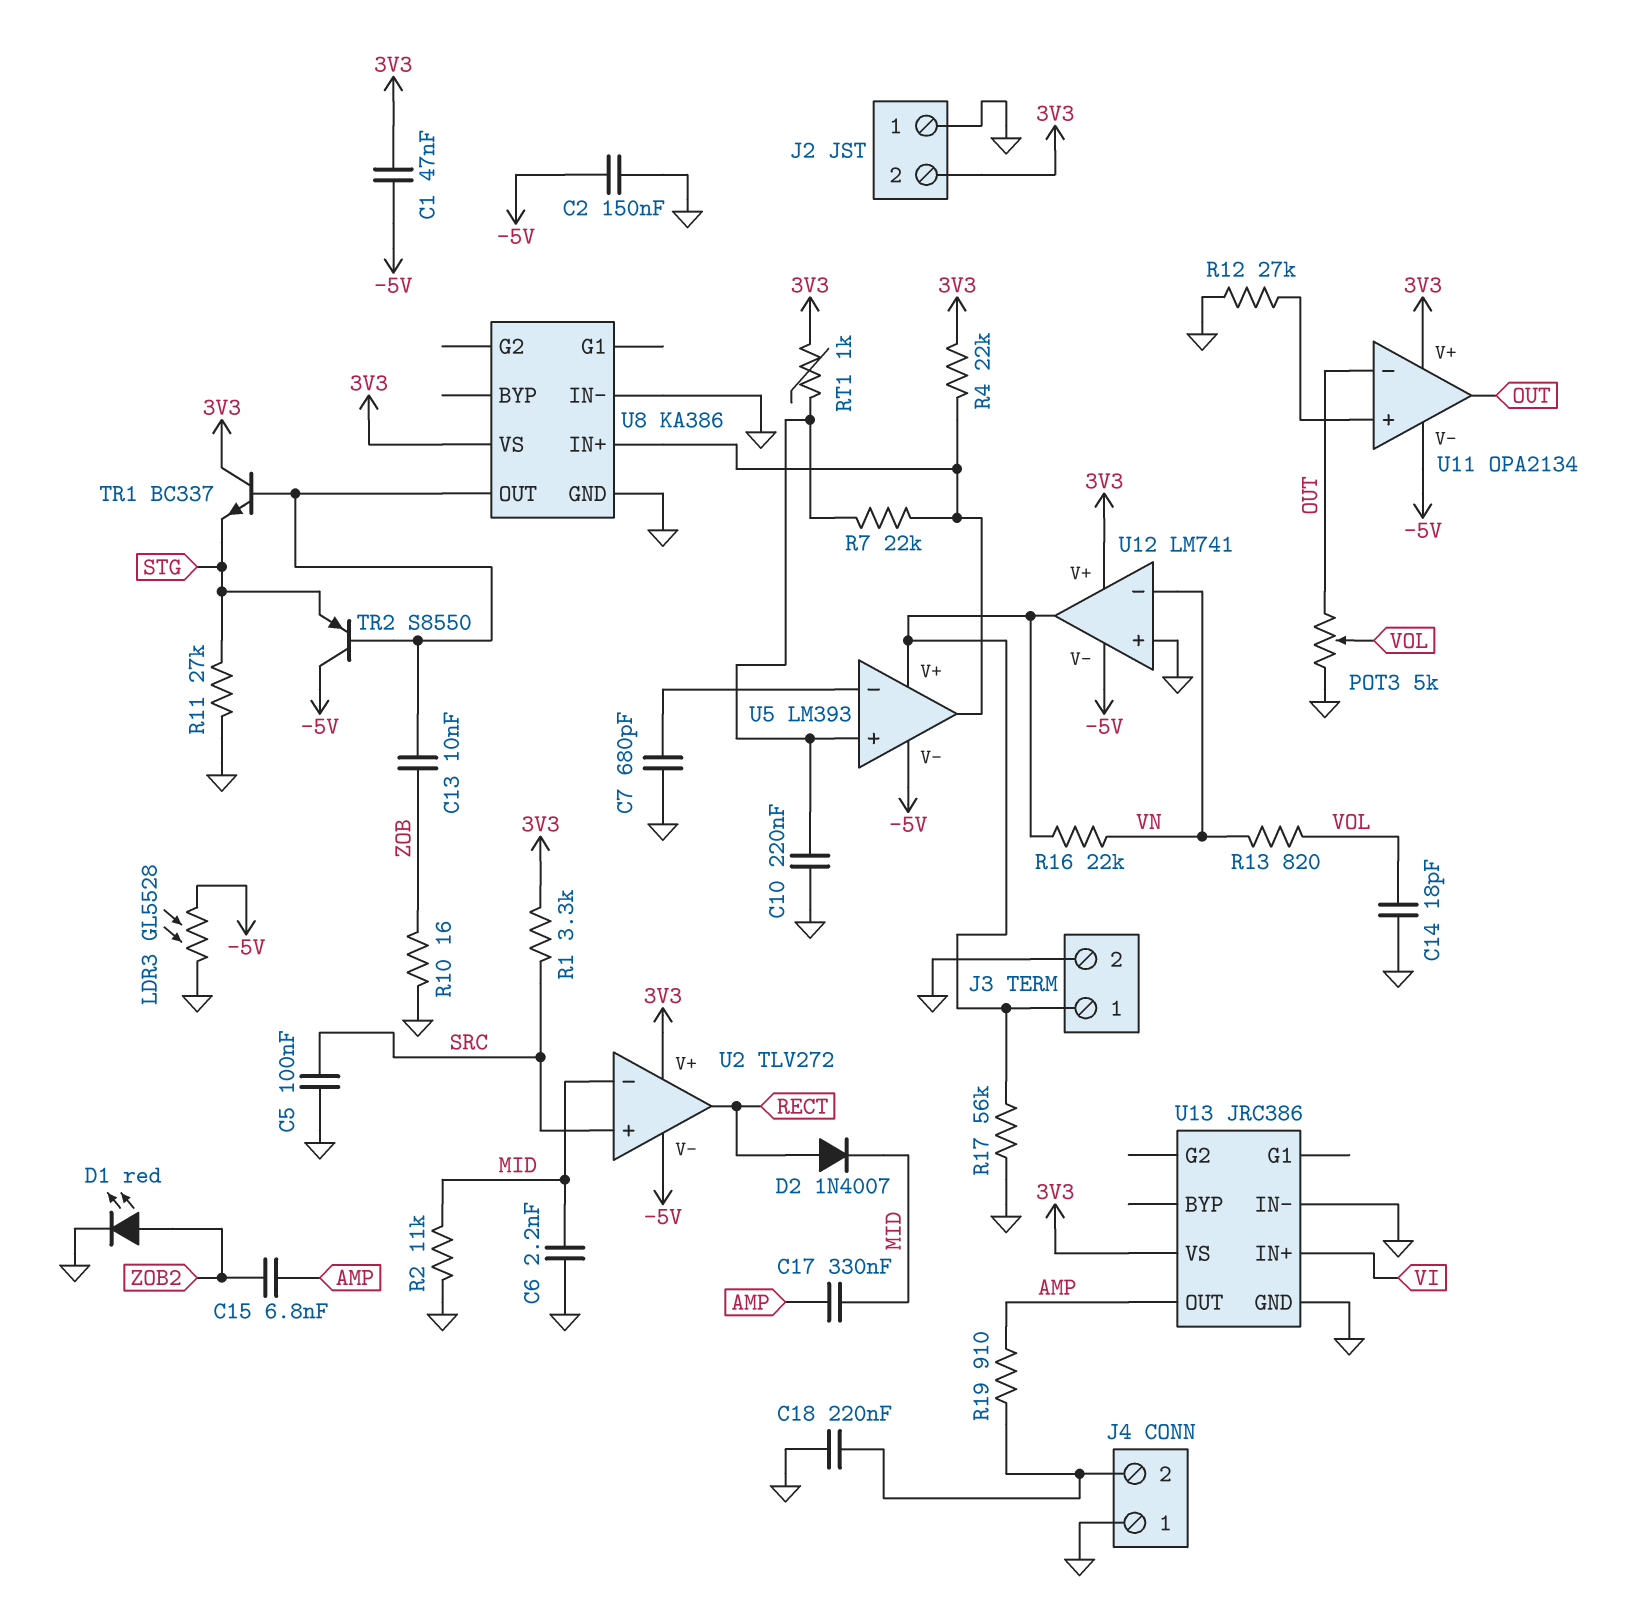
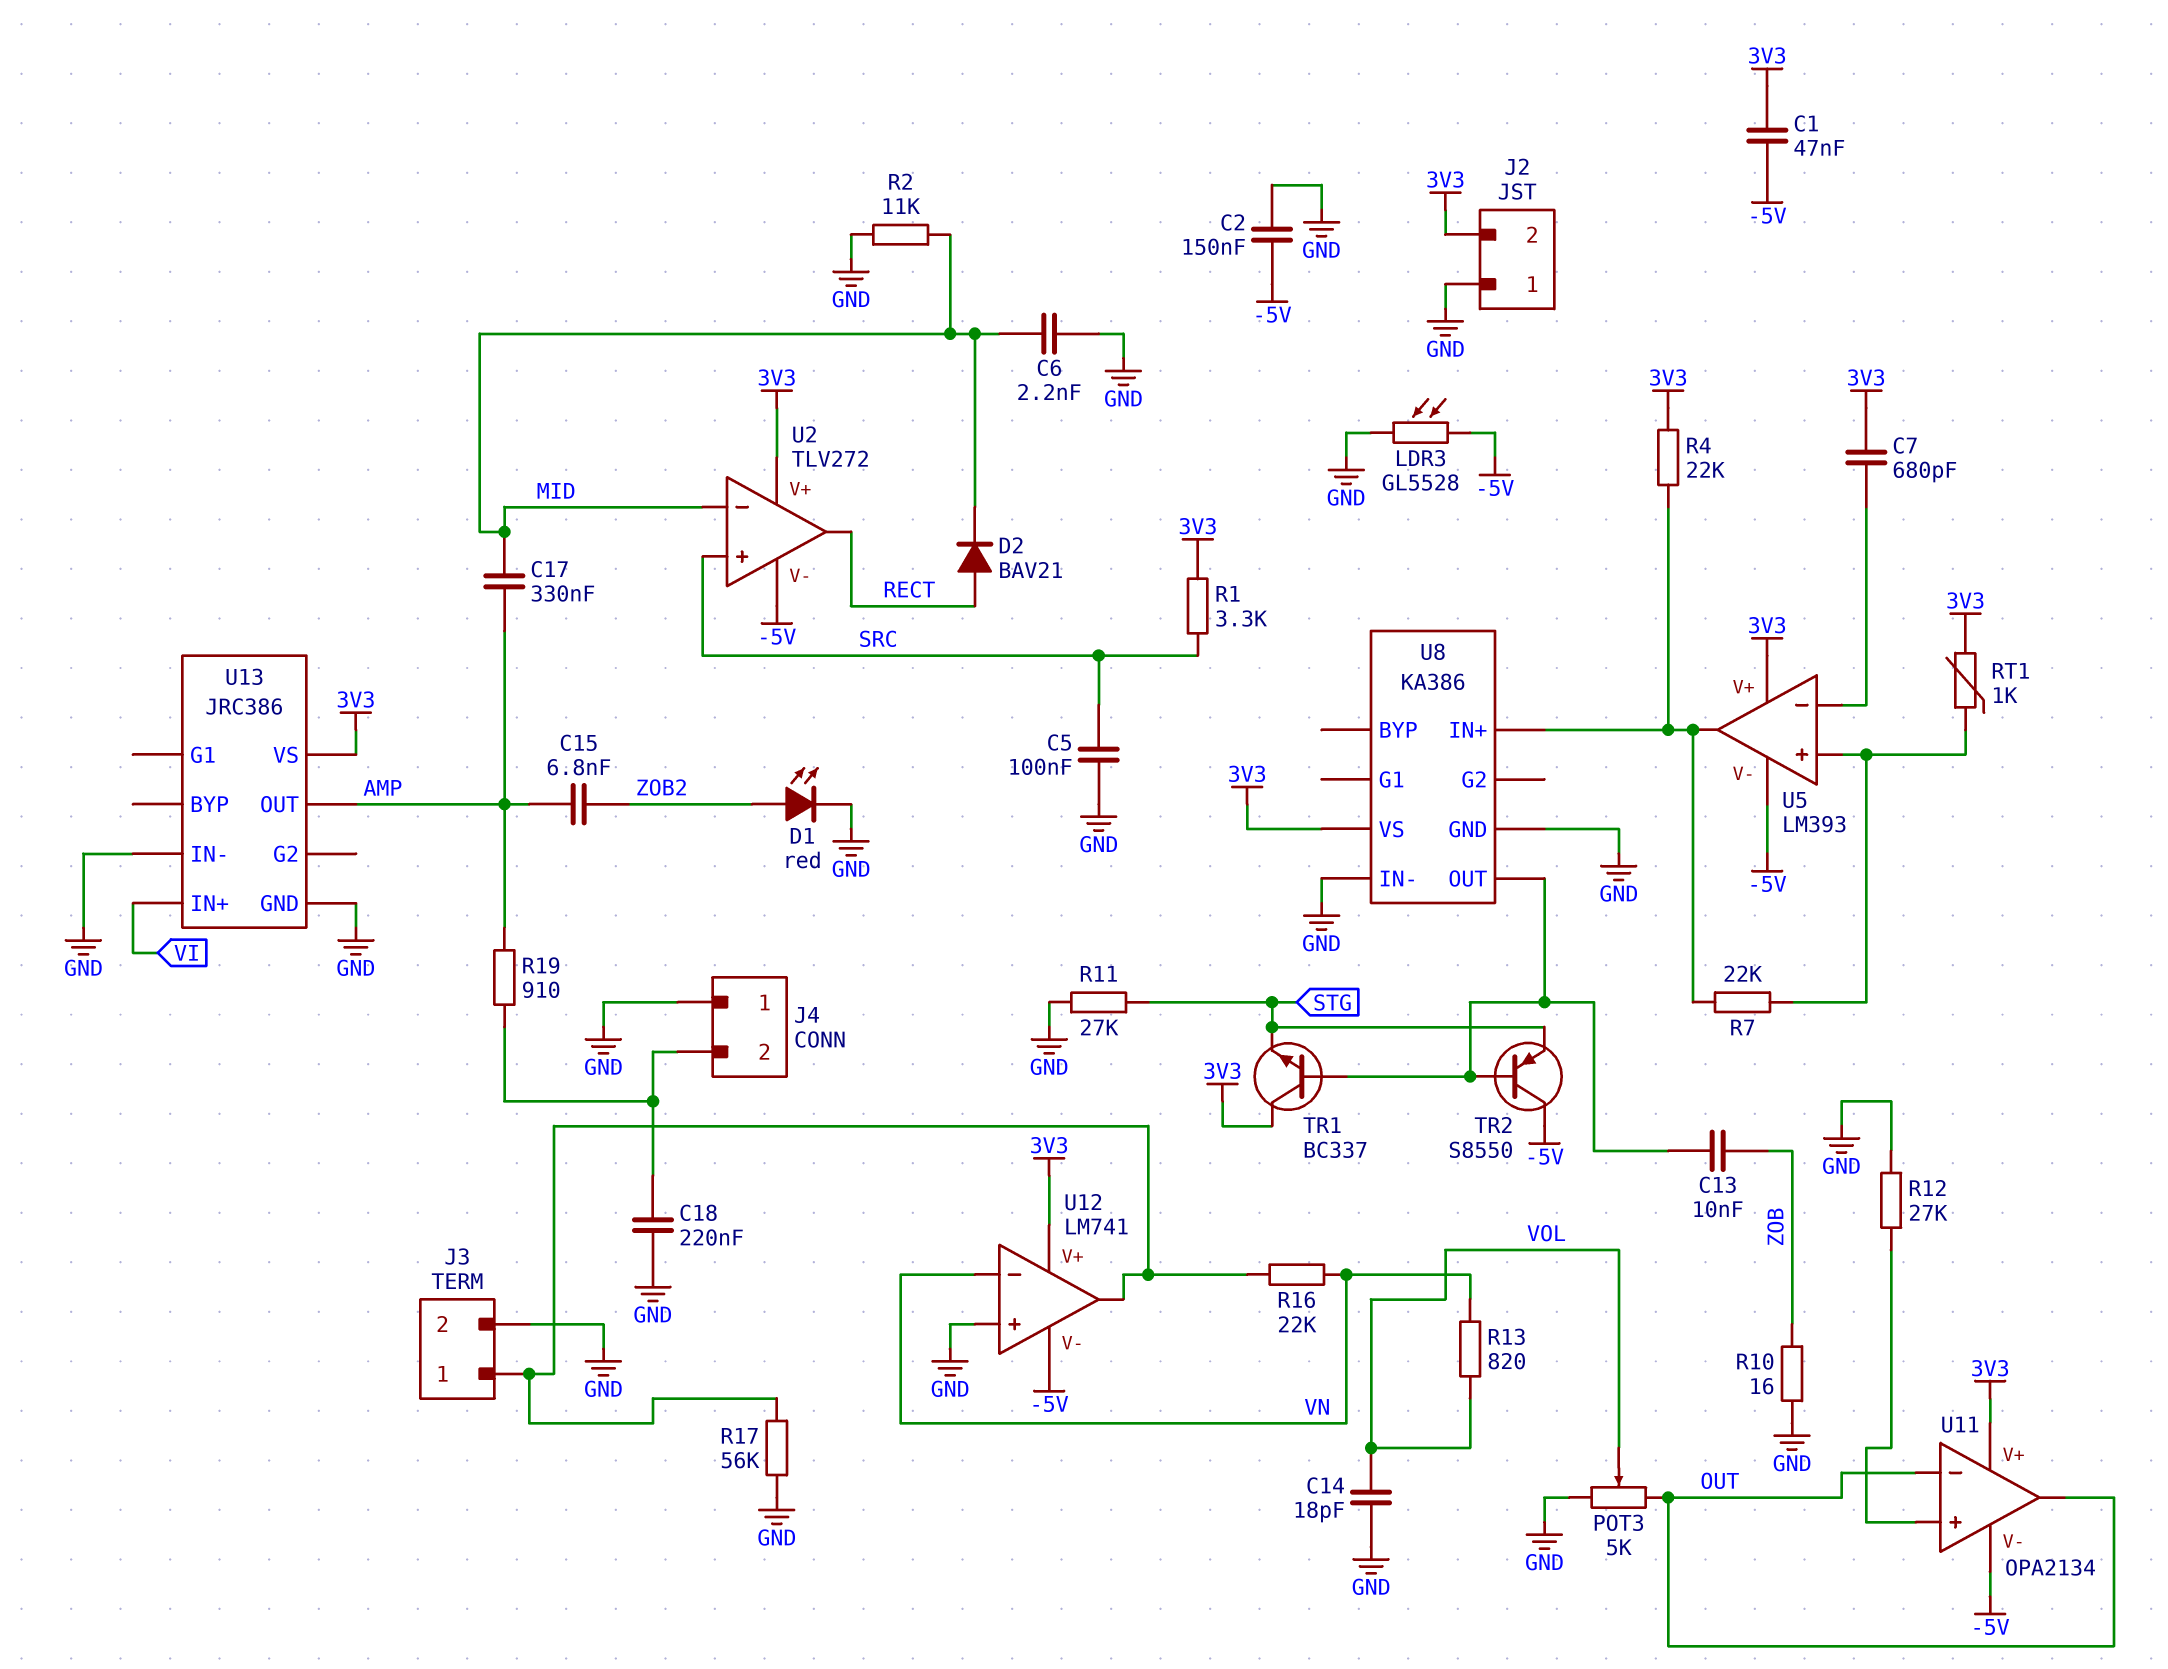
C7: 680pF (GND, U5/in-) -> 680pF (3V3, U5/in-)
C10: 220nF (GND, U5/in+) -> none
D2: diode 1N4007 (A RECT, K MID) -> diode BAV21 (A RECT, K MID)
U5 pin V+: J3/1 -> 3V3

